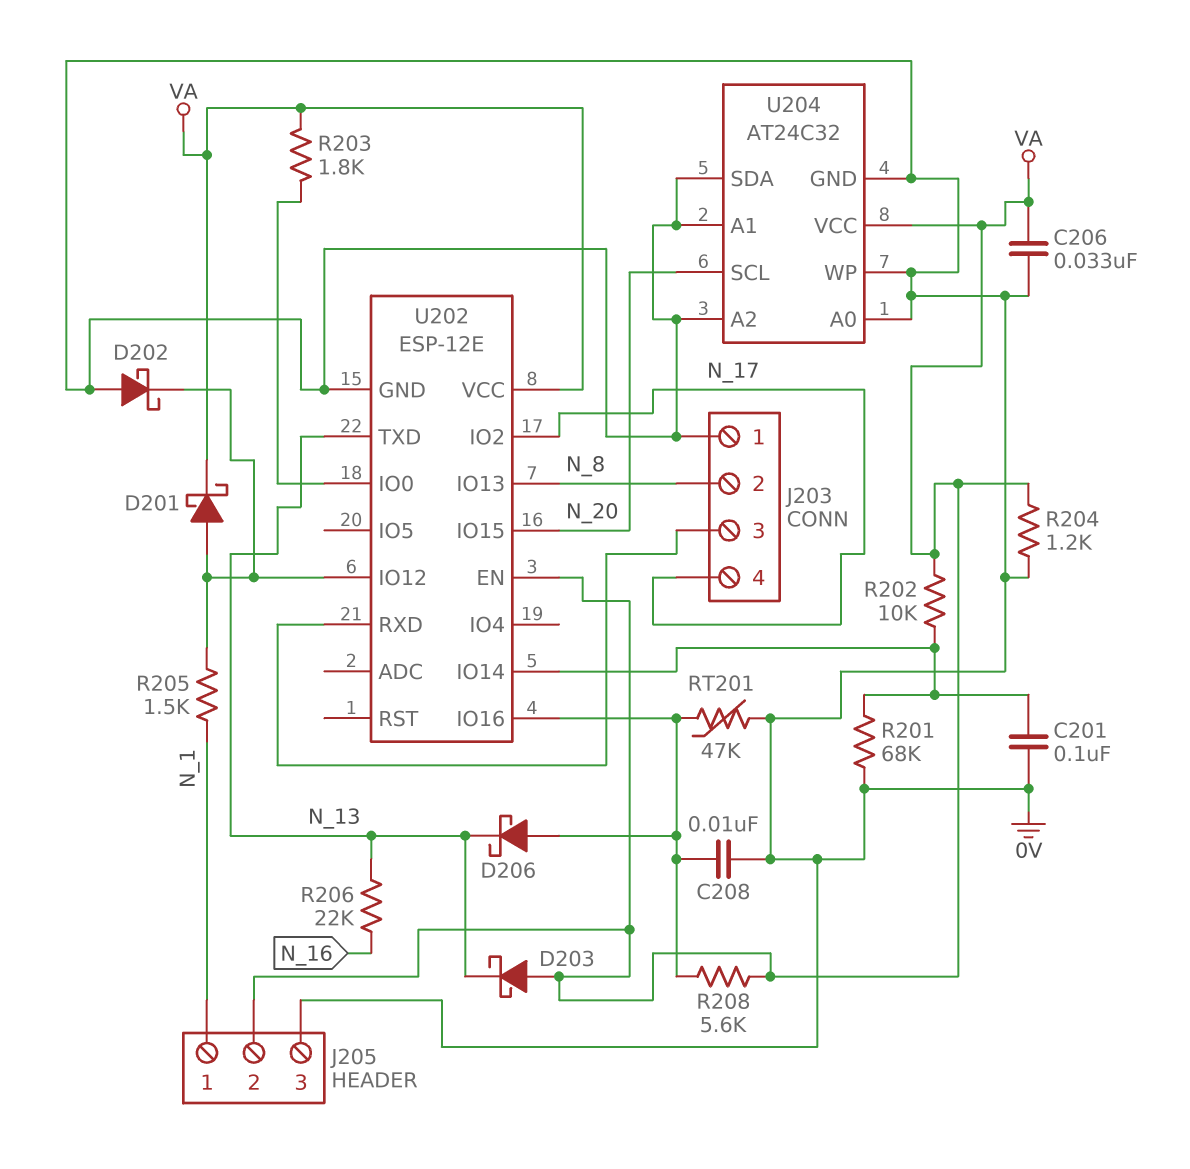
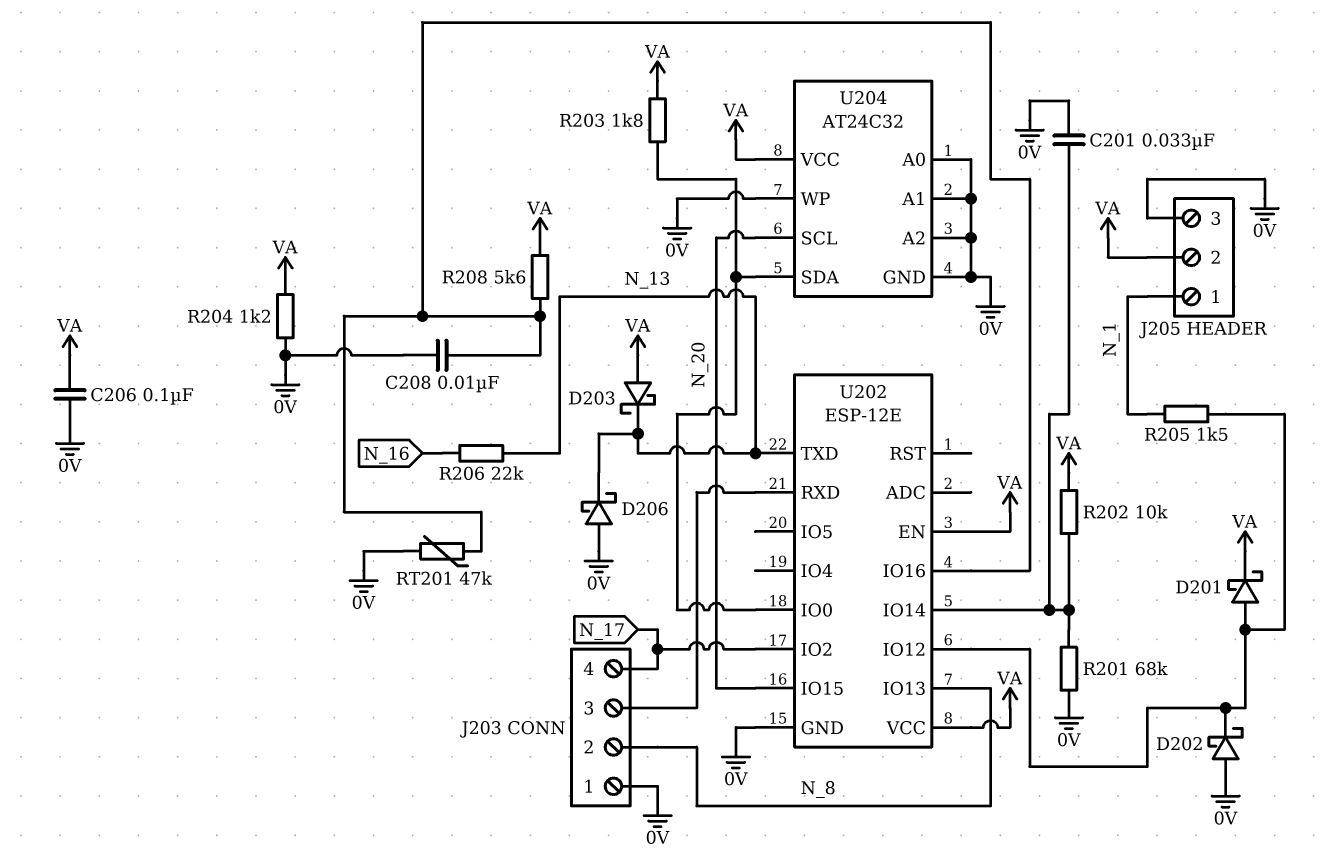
C201: 100nF (0V, U202/IO14) -> 33nF (0V, U202/IO14)
C206: 33nF (0V, VA) -> 100nF (0V, VA)
D206: schottky (A U202/IO16, K N_13) -> schottky (A 0V, K N_13)
U204 pin SDA: 0V -> U202/IO0

